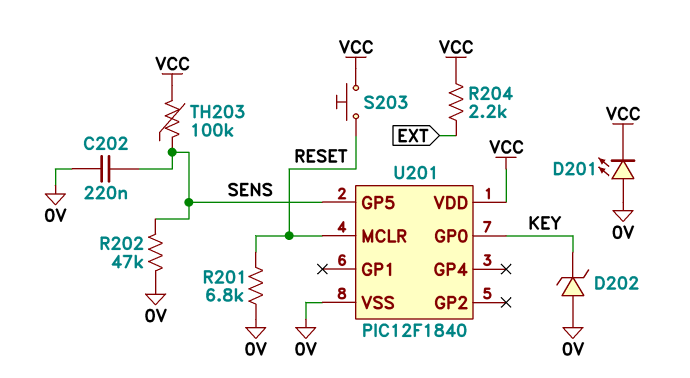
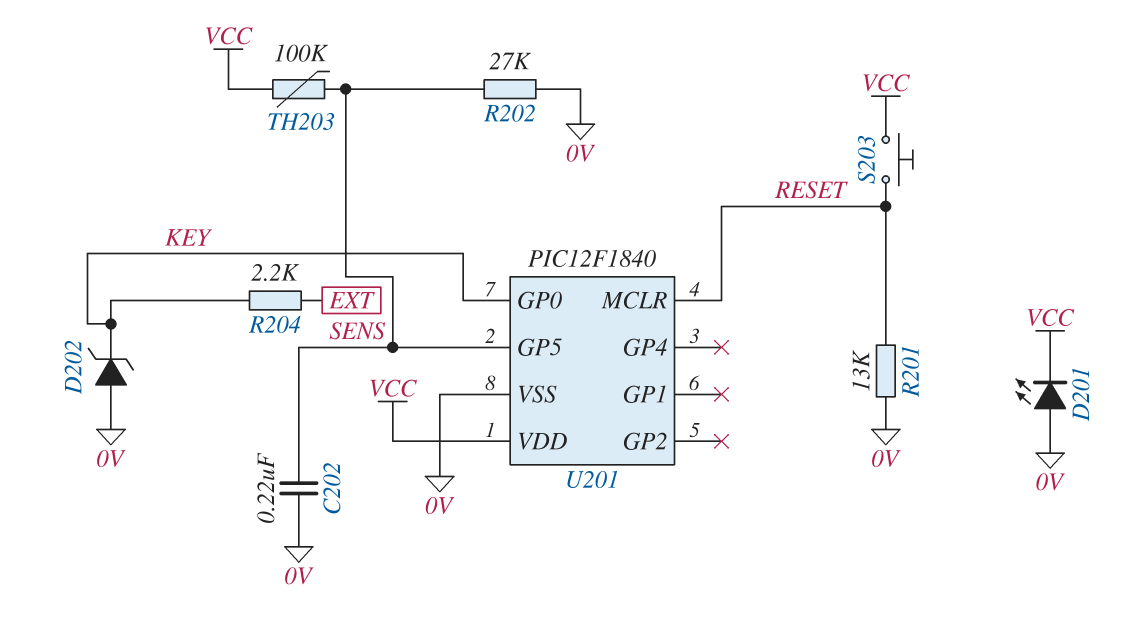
R201: 6.8k (0V, RESET) -> 13k (0V, RESET)
R202: 47k (0V, SENS) -> 27k (0V, SENS)
R204: 2.2k (EXT, VCC) -> 2.2k (EXT, KEY)

